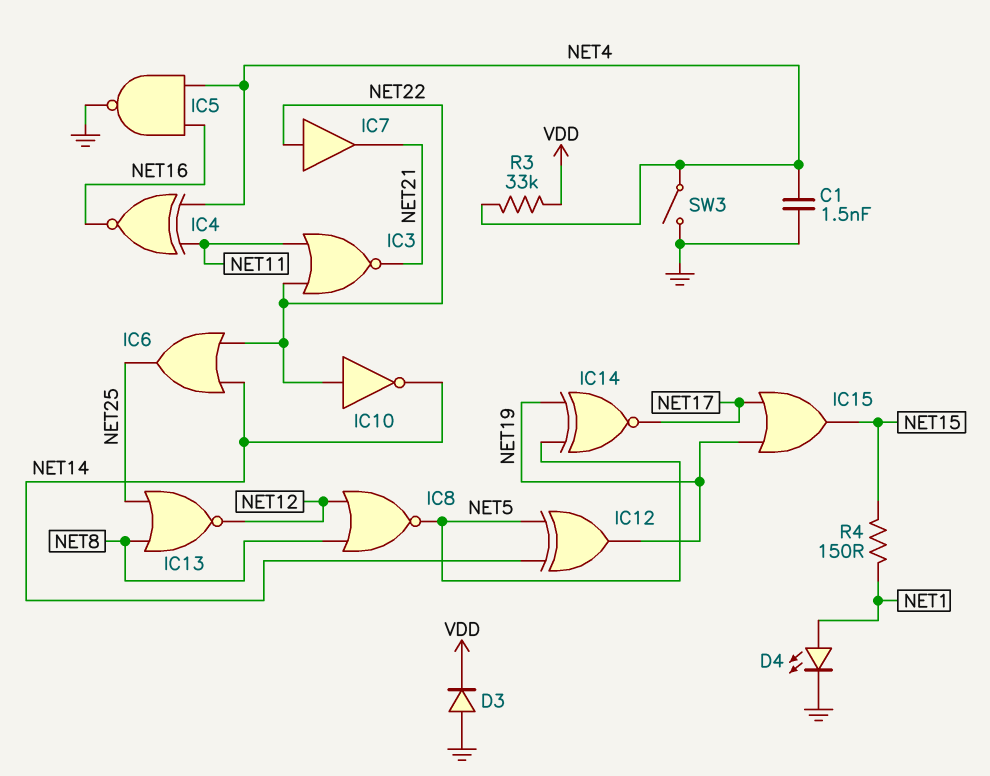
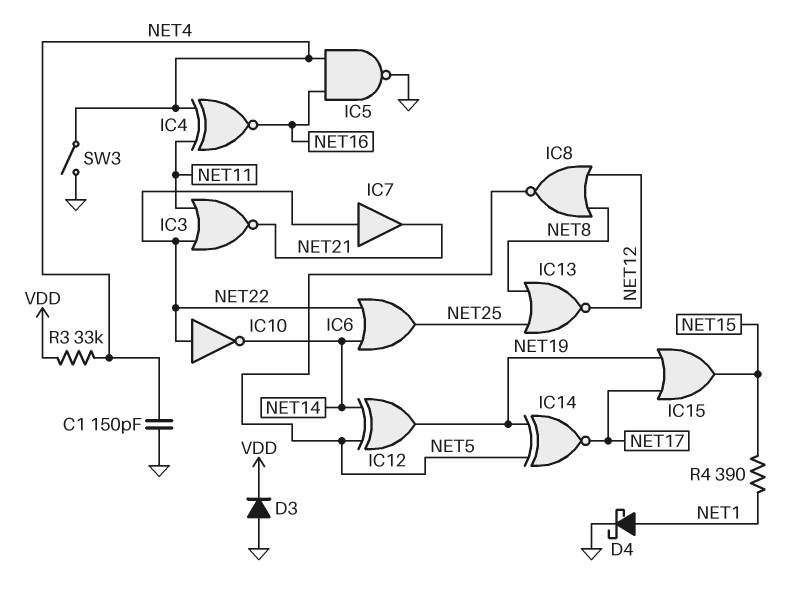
C1: 1.5nF (GND, NET4) -> 150pF (GND, NET4)
D4: LED (A NET1, K GND) -> schottky (A NET1, K GND)
R4: 150 (NET1, NET15) -> 390 (NET1, NET15)

